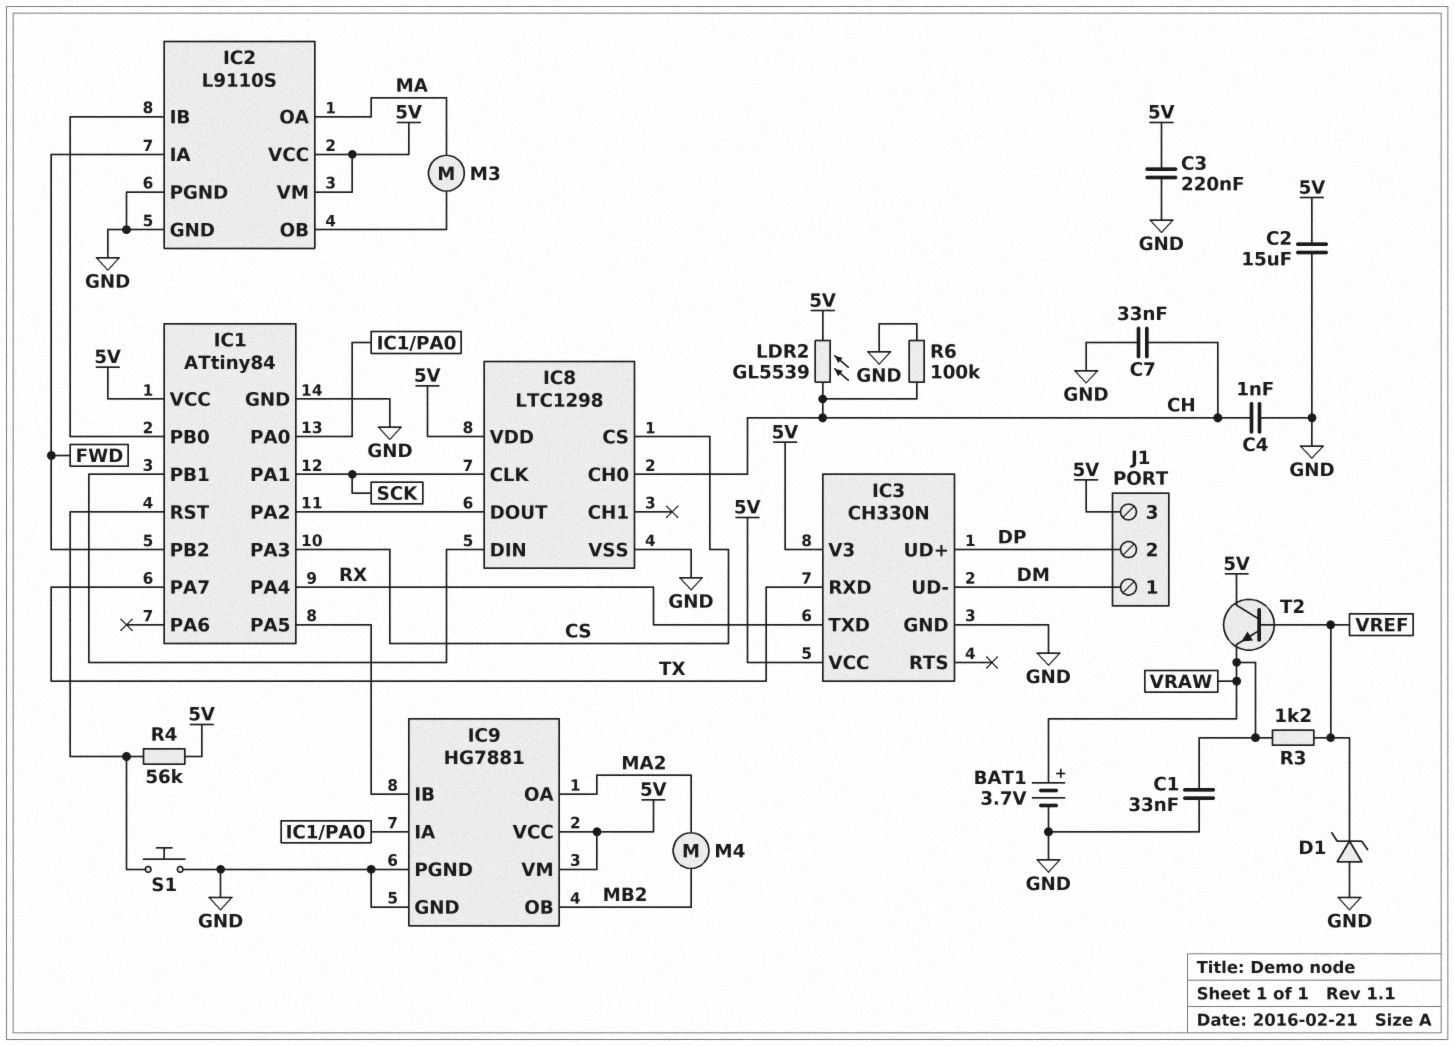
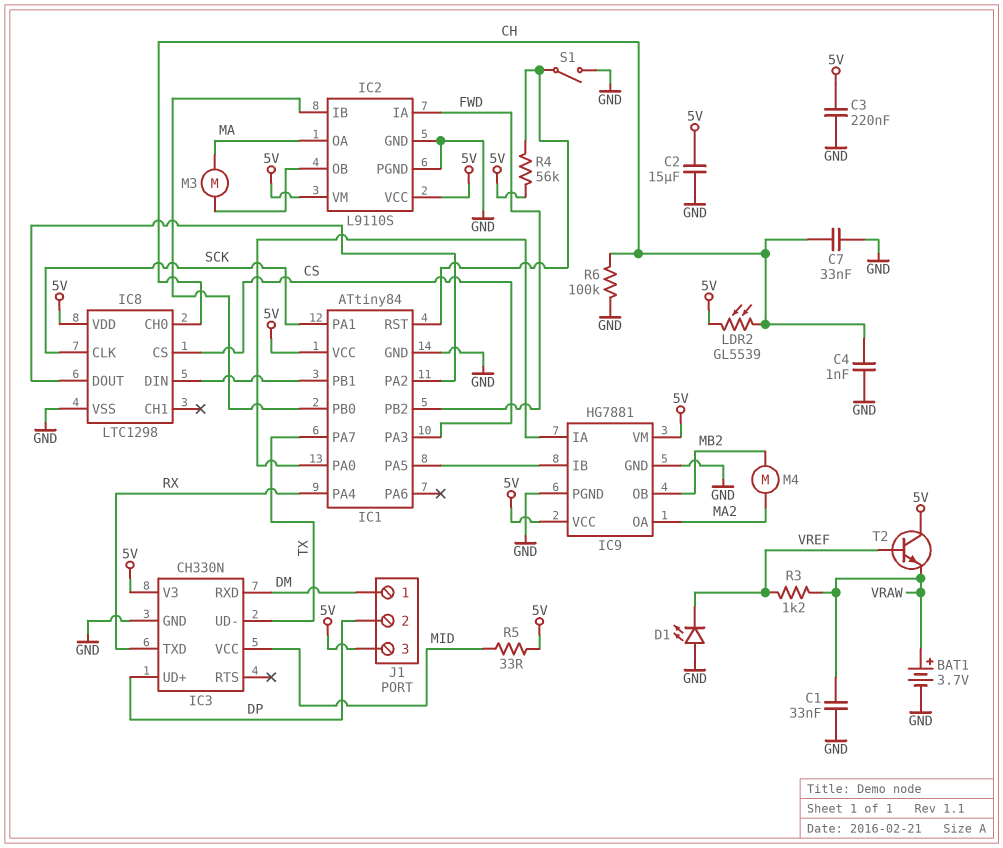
D1: zener (A GND, K VREF) -> LED (A GND, K VREF)
IC3 pin RXD: TX -> DM
IC3 pin UD-: DM -> TX
IC3 pin VCC: 5V -> MID
R5: none -> 33 (5V, MID)
S1: button (GND, IC1/RST) -> switch (GND, IC1/RST)

